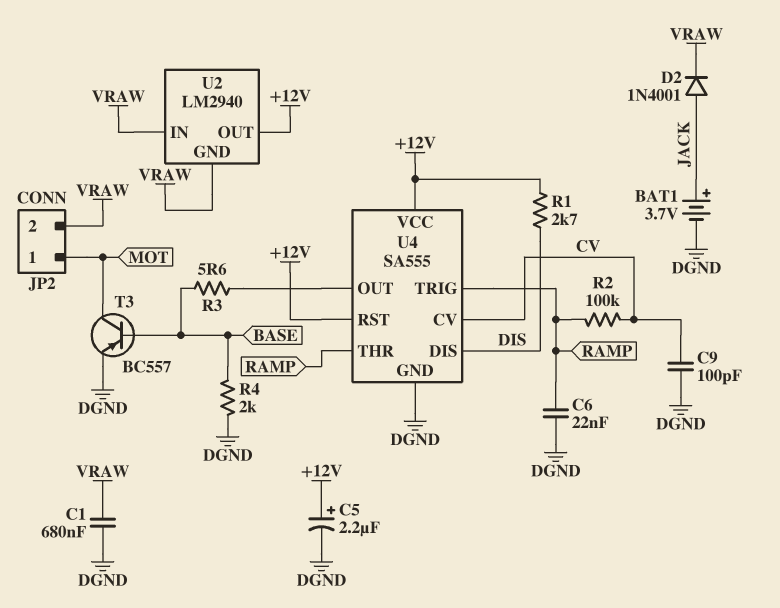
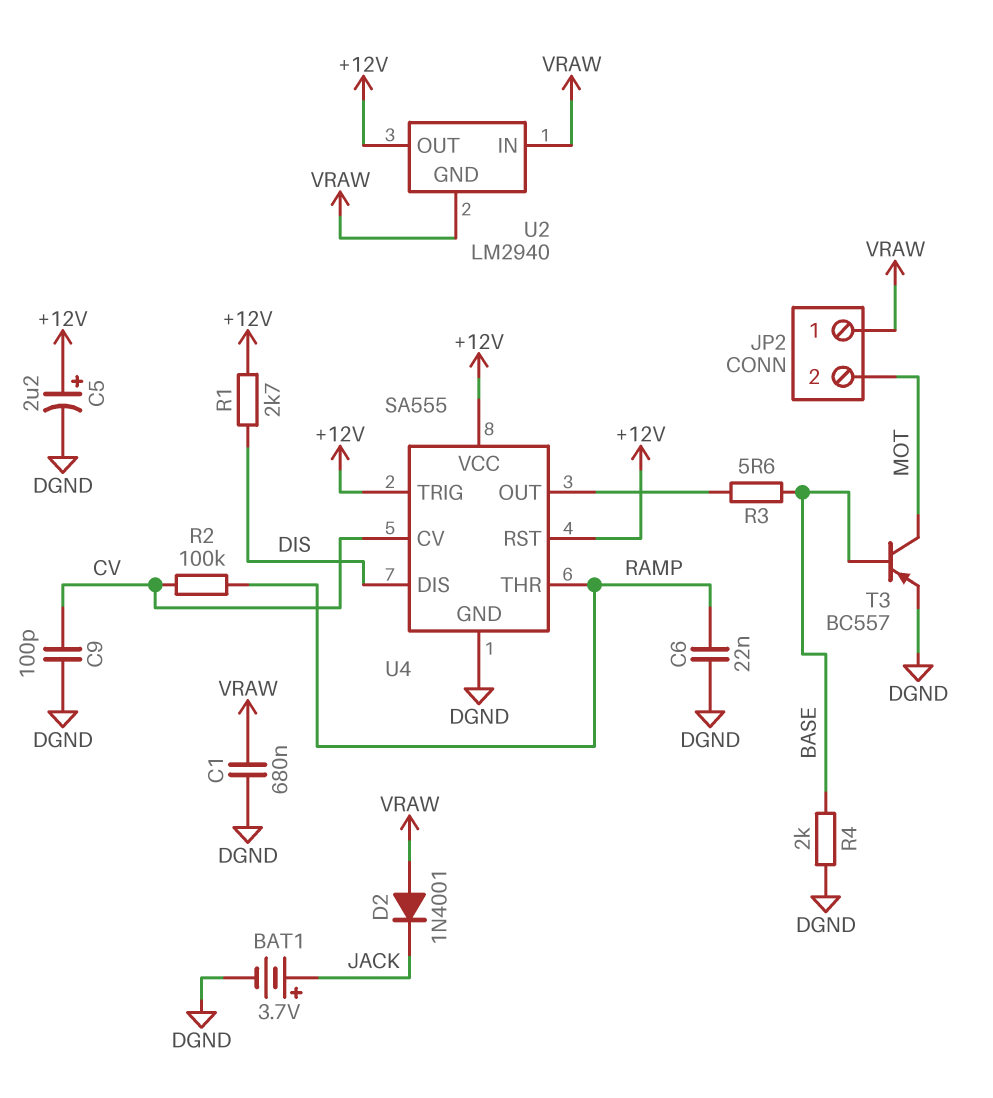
D2: diode 1N4001 (A JACK, K VRAW) -> diode 1N4001 (A VRAW, K JACK)
JP2 pin 1: MOT -> VRAW
JP2 pin 2: VRAW -> MOT
U4 pin TRIG: RAMP -> +12V

